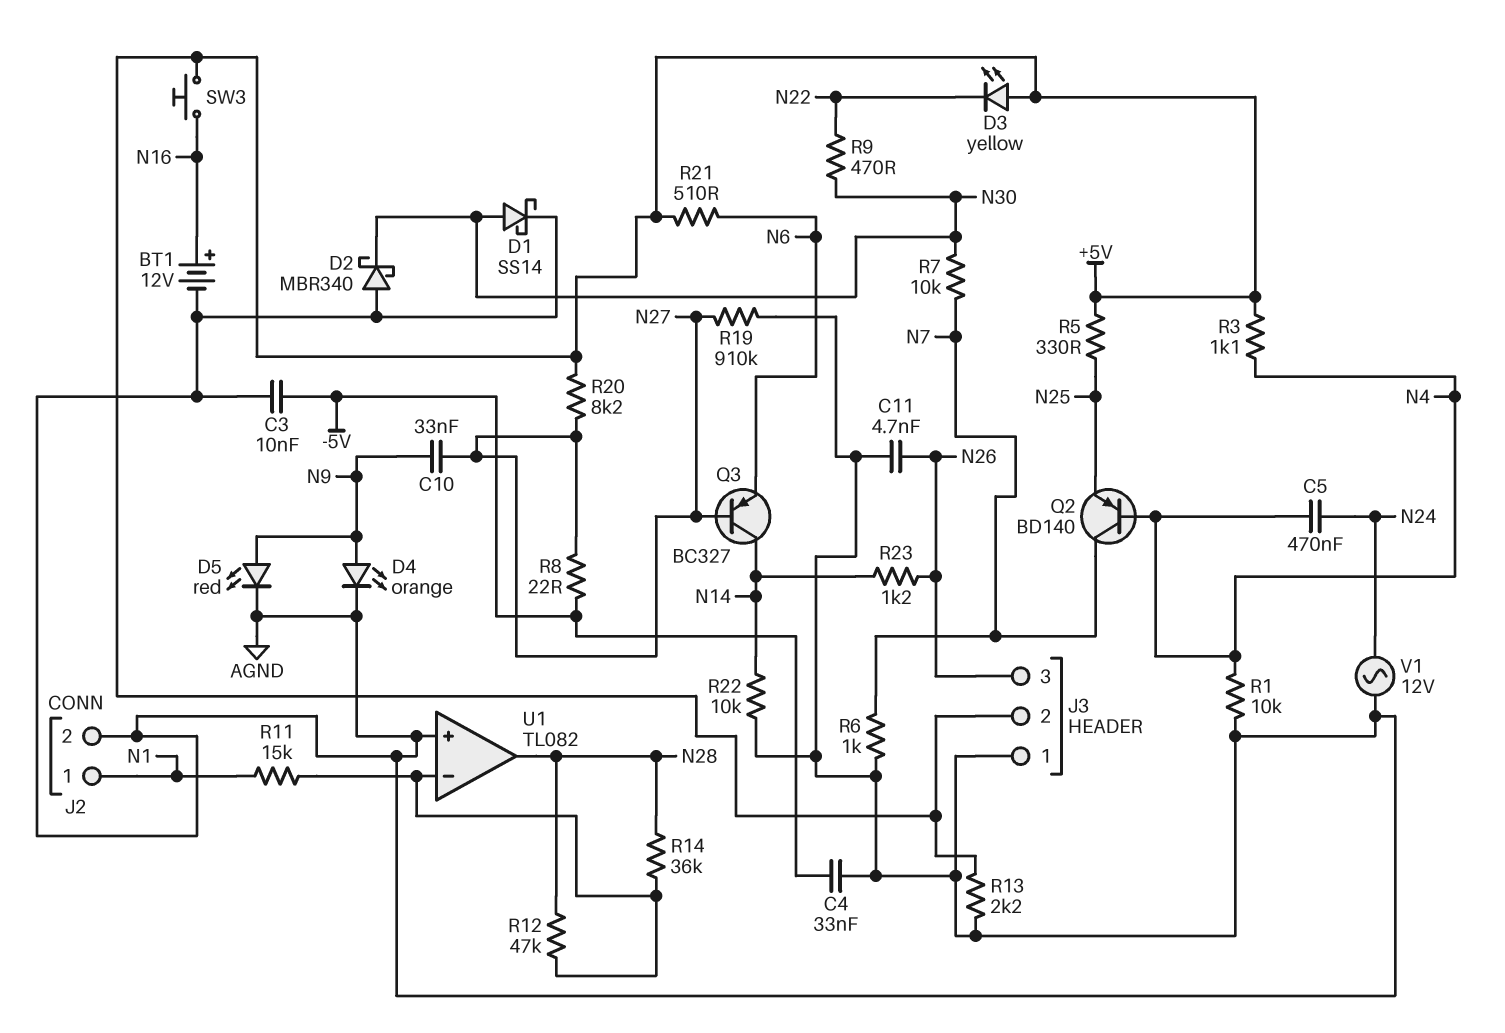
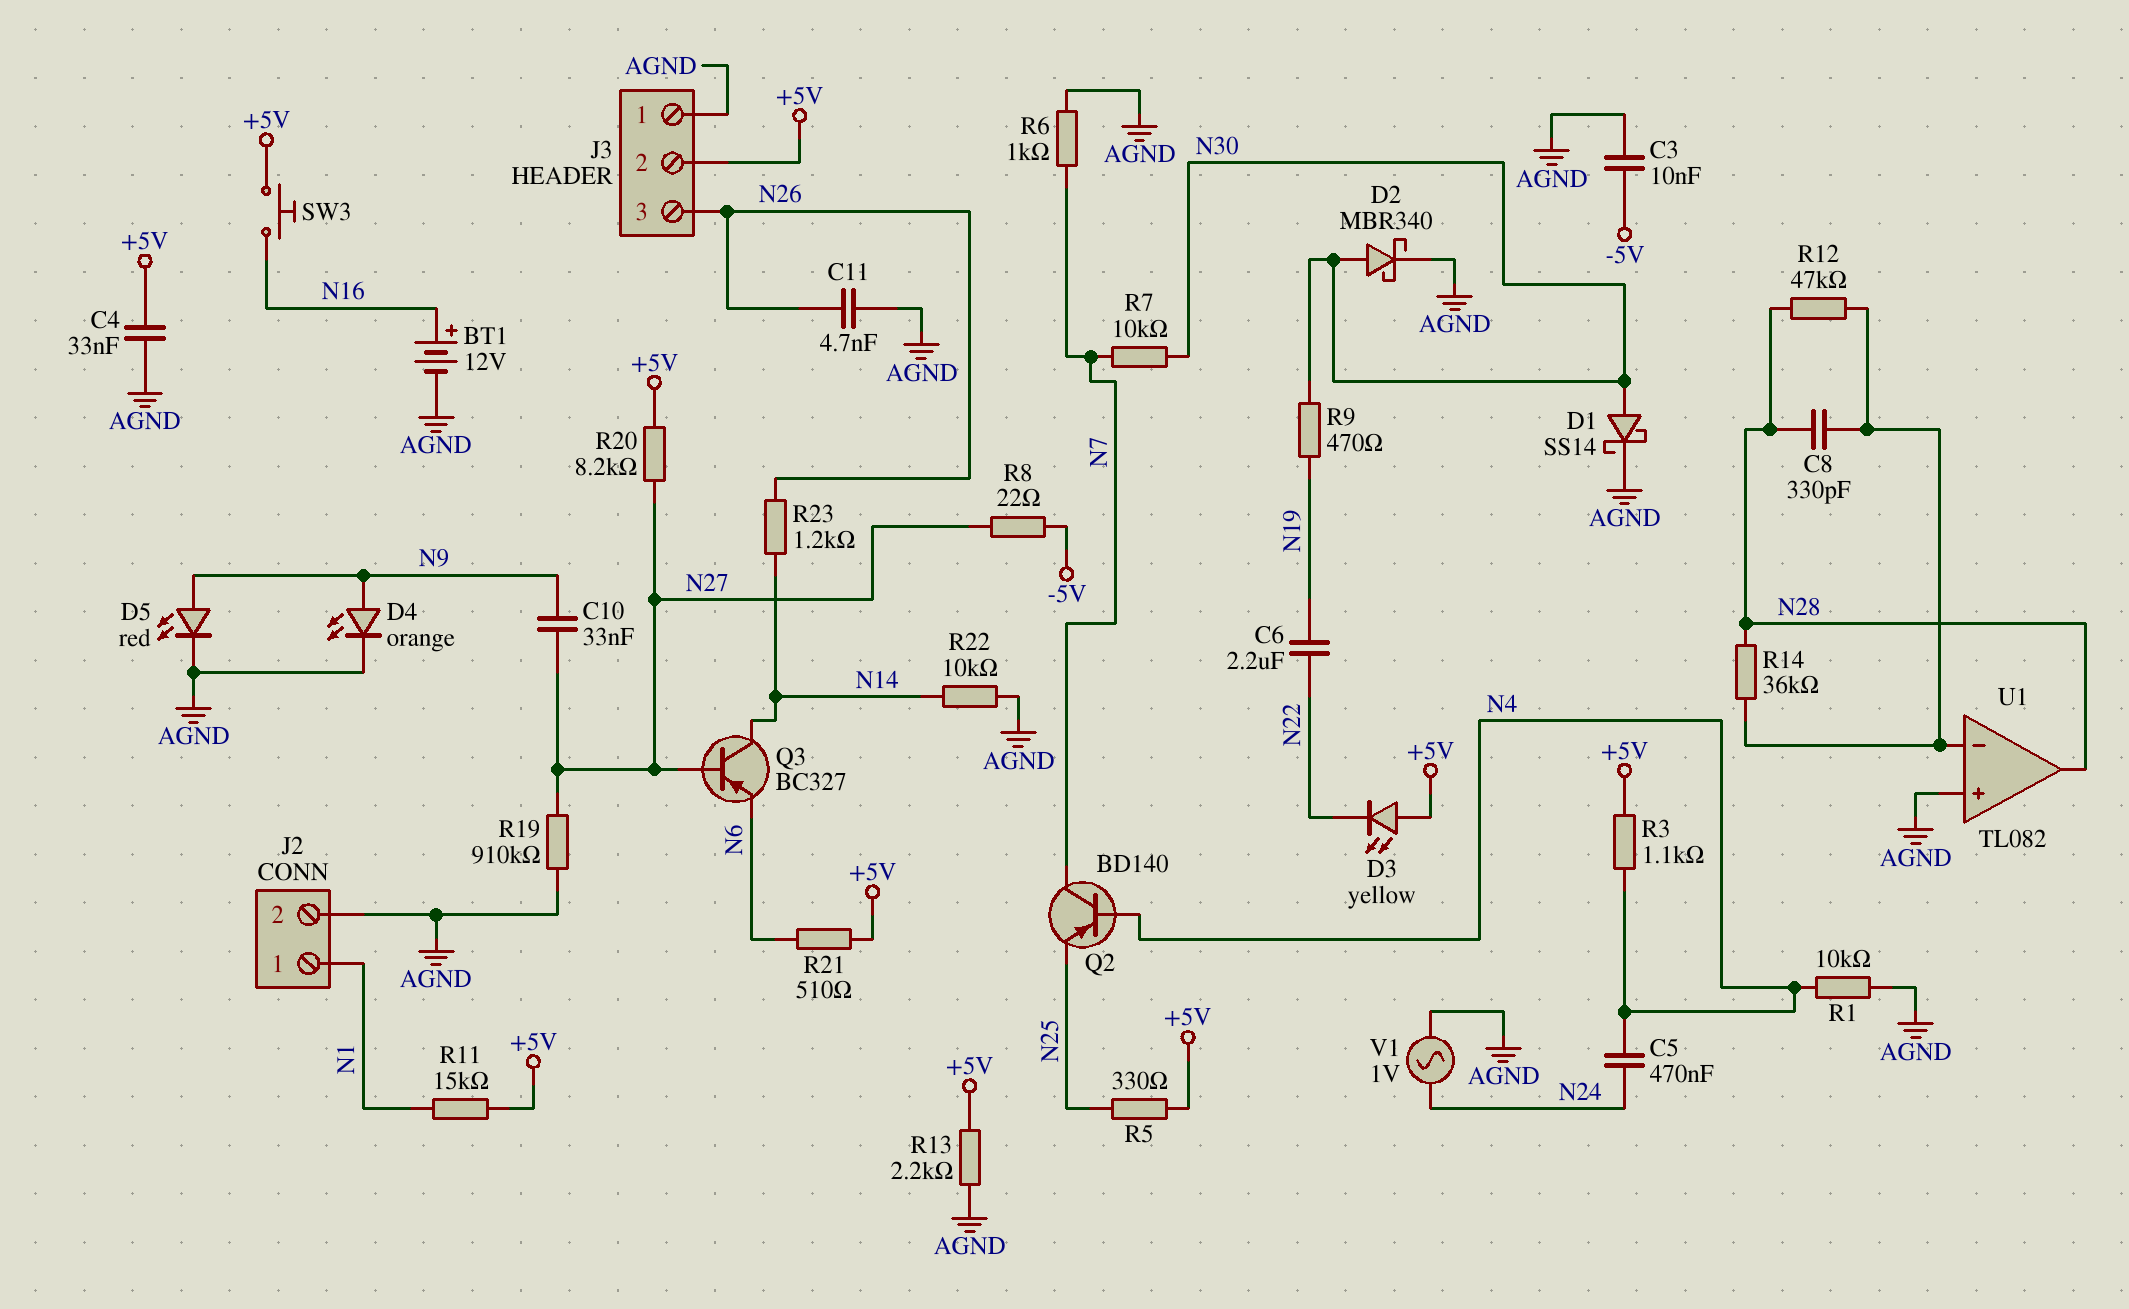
C4: 33nF (-5V, AGND) -> 33nF (+5V, AGND)
C6: none -> 2.2uF (N19, N22)
C8: none -> 330pF (N28, U1/in-)
D2: schottky MBR340 (A AGND, K N30) -> schottky MBR340 (A N30, K AGND)
R9: 470 (N22, N30) -> 470 (N19, N30)
R11: 15k (N1, U1/in-) -> 15k (+5V, N1)
V1: AC 12V (AGND, N24) -> AC 1V (AGND, N24)

